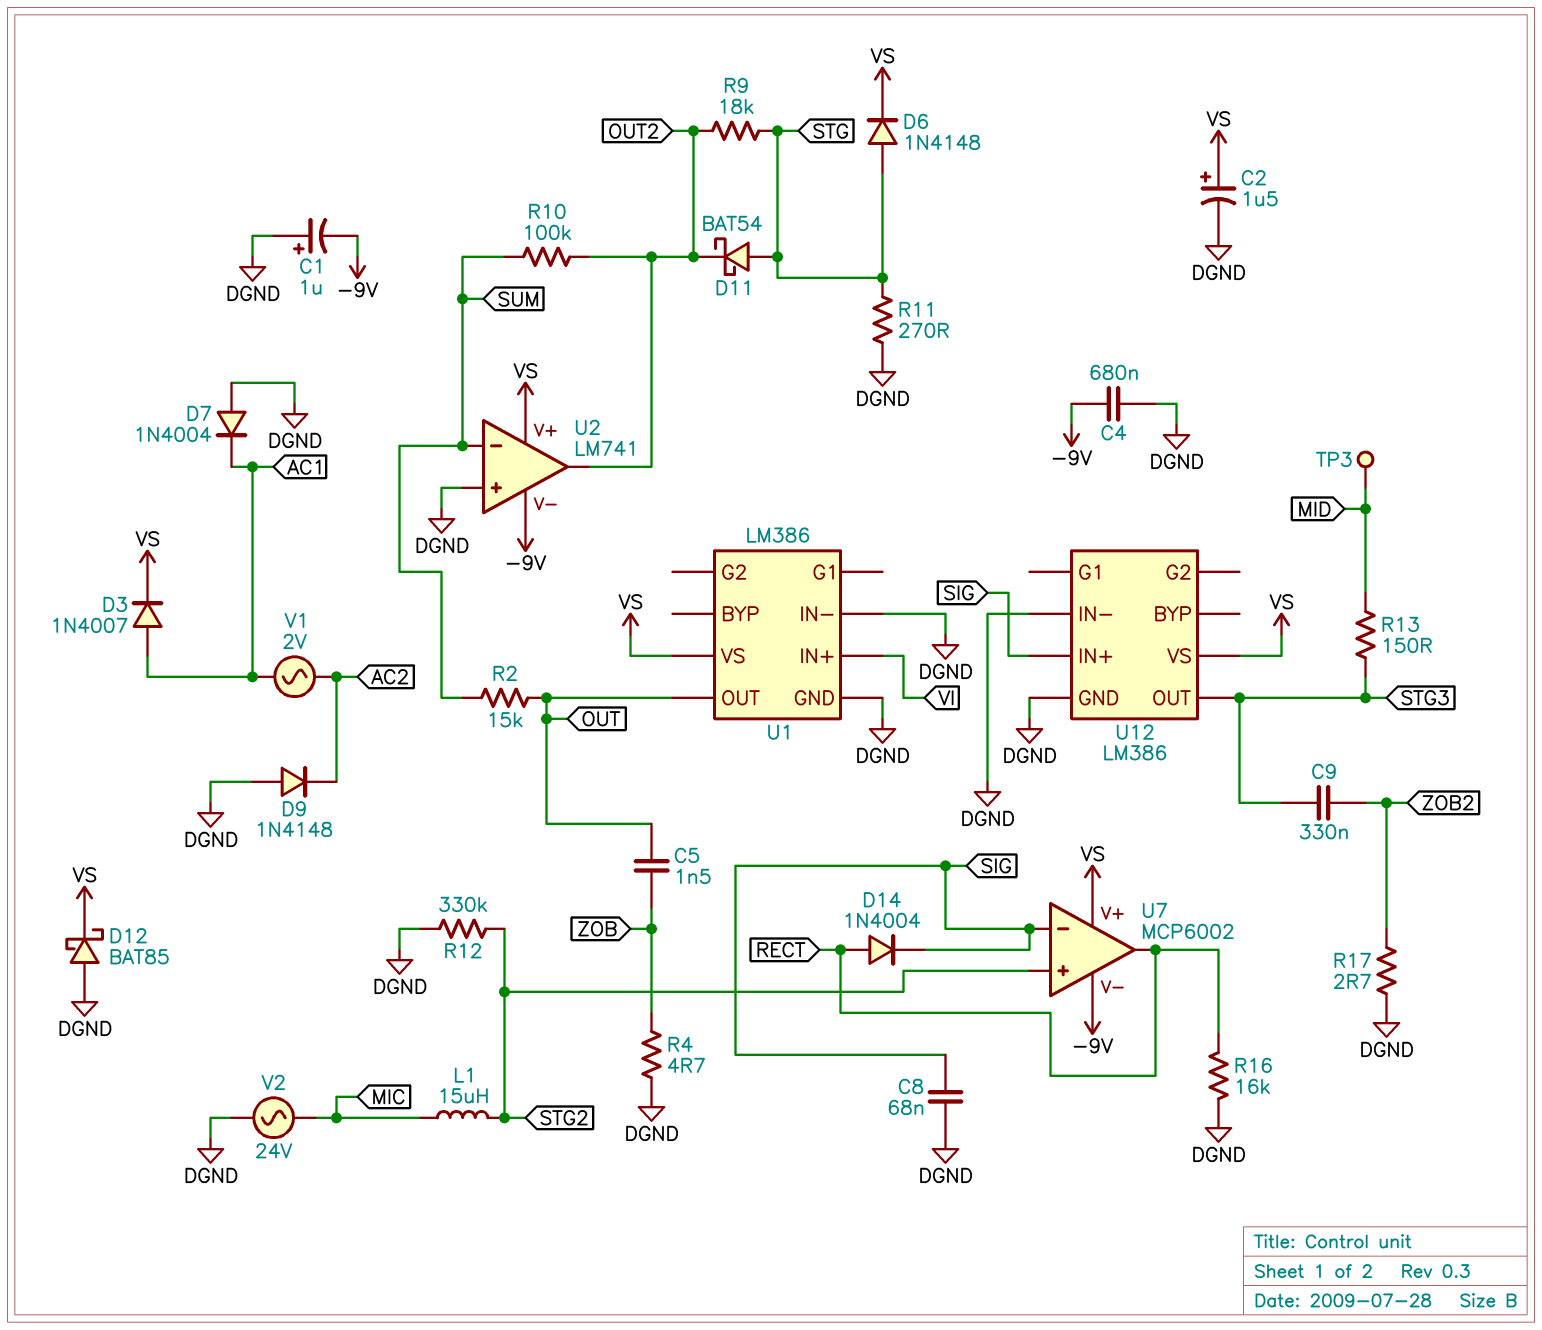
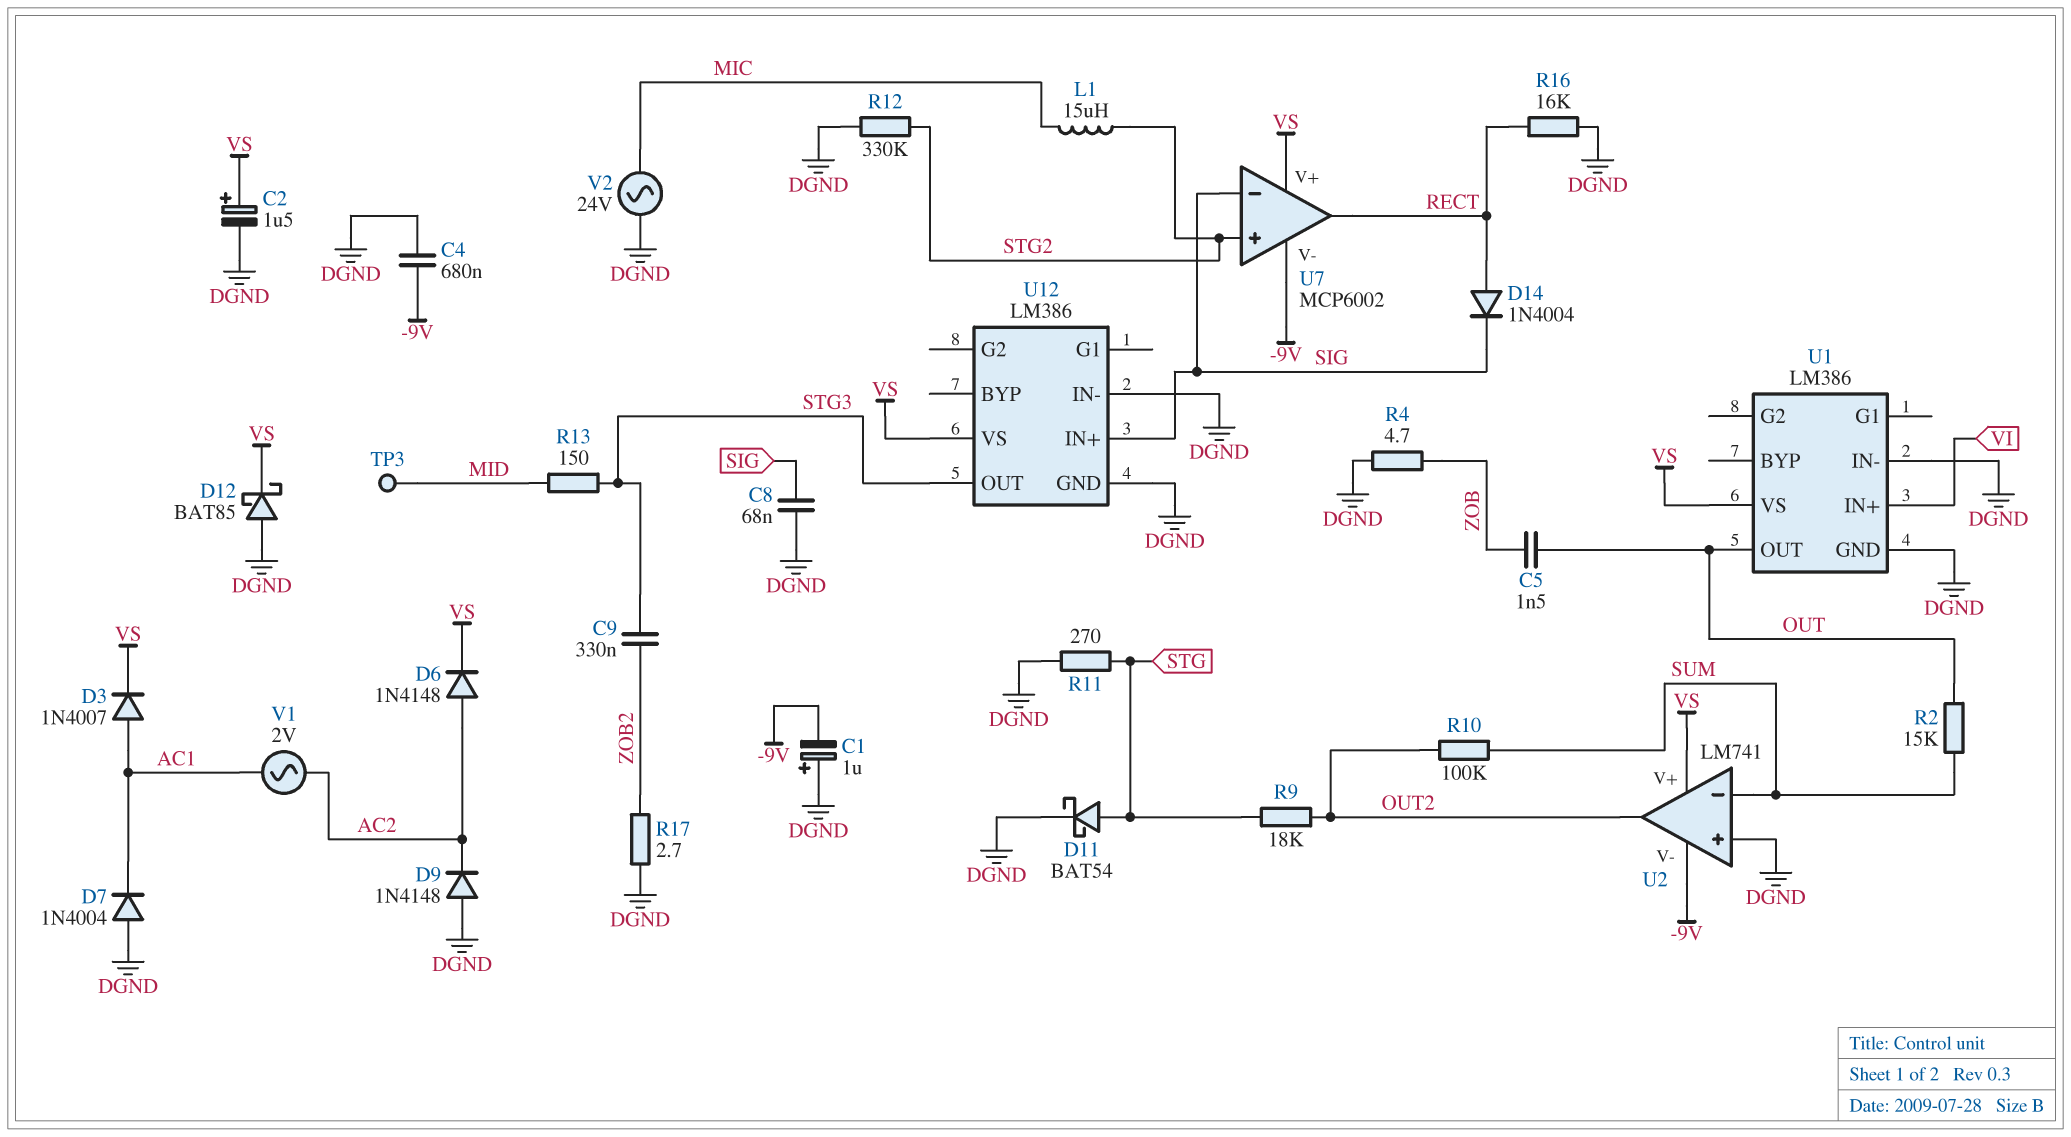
D6: diode 1N4148 (A STG, K VS) -> diode 1N4148 (A AC2, K VS)
D11: schottky BAT54 (A STG, K OUT2) -> schottky BAT54 (A STG, K DGND)

